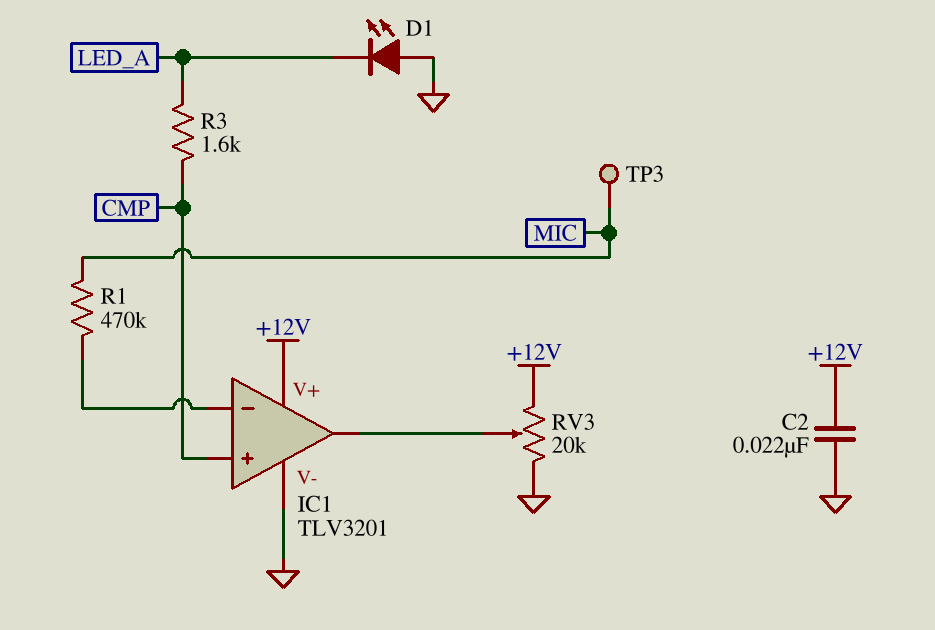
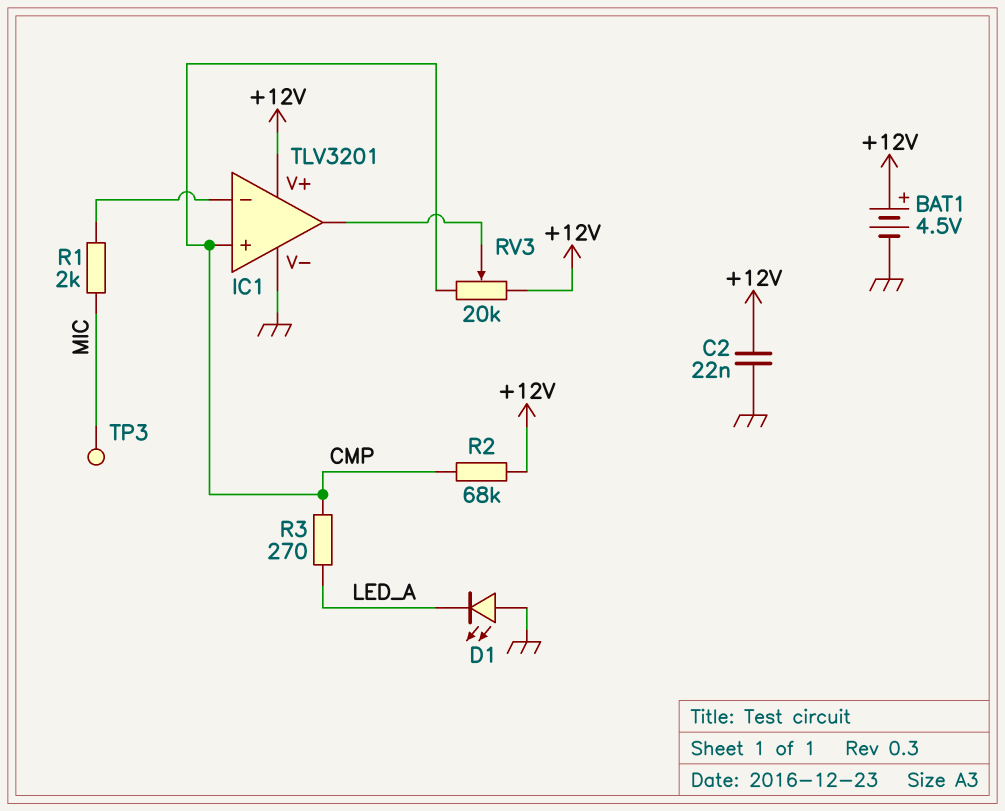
BAT1: none -> 4.5V (plus +12V, minus GND)
R1: 470k (IC1/in-, MIC) -> 2k (IC1/in-, MIC)
R2: none -> 68k (+12V, CMP)
R3: 1.6k (CMP, LED_A) -> 270 (CMP, LED_A)
RV3: 20k (+12V, GND, wiper IC1/out) -> 20k (+12V, CMP, wiper IC1/out)

